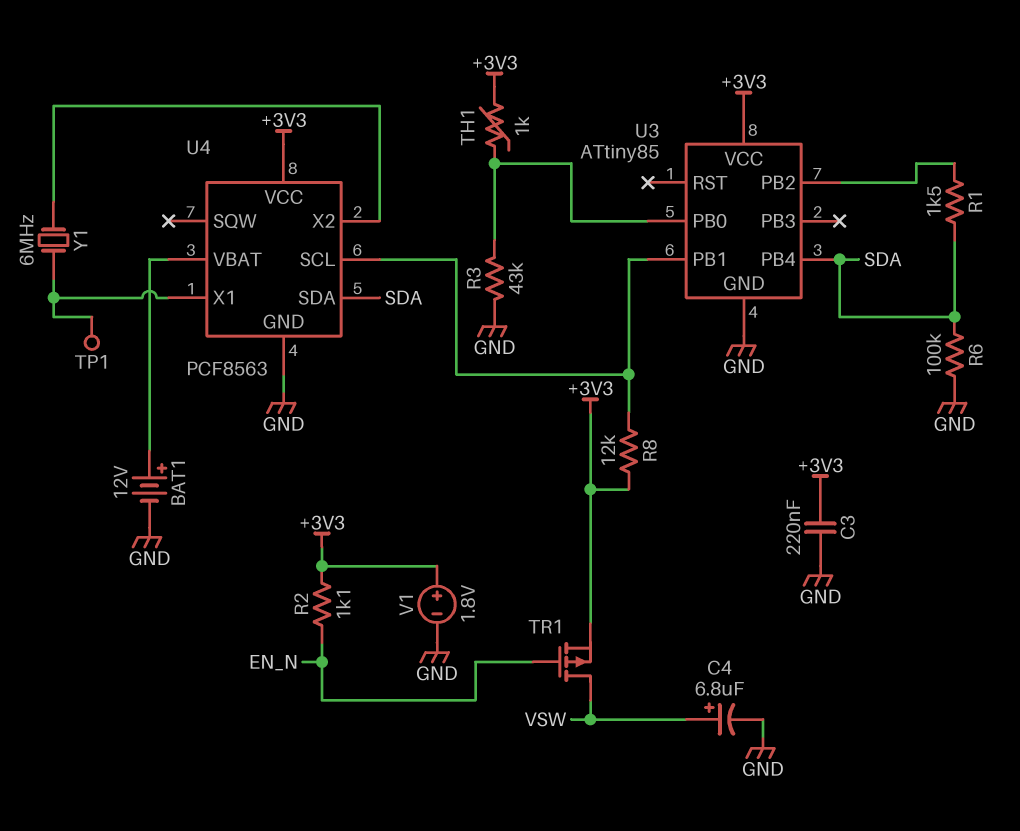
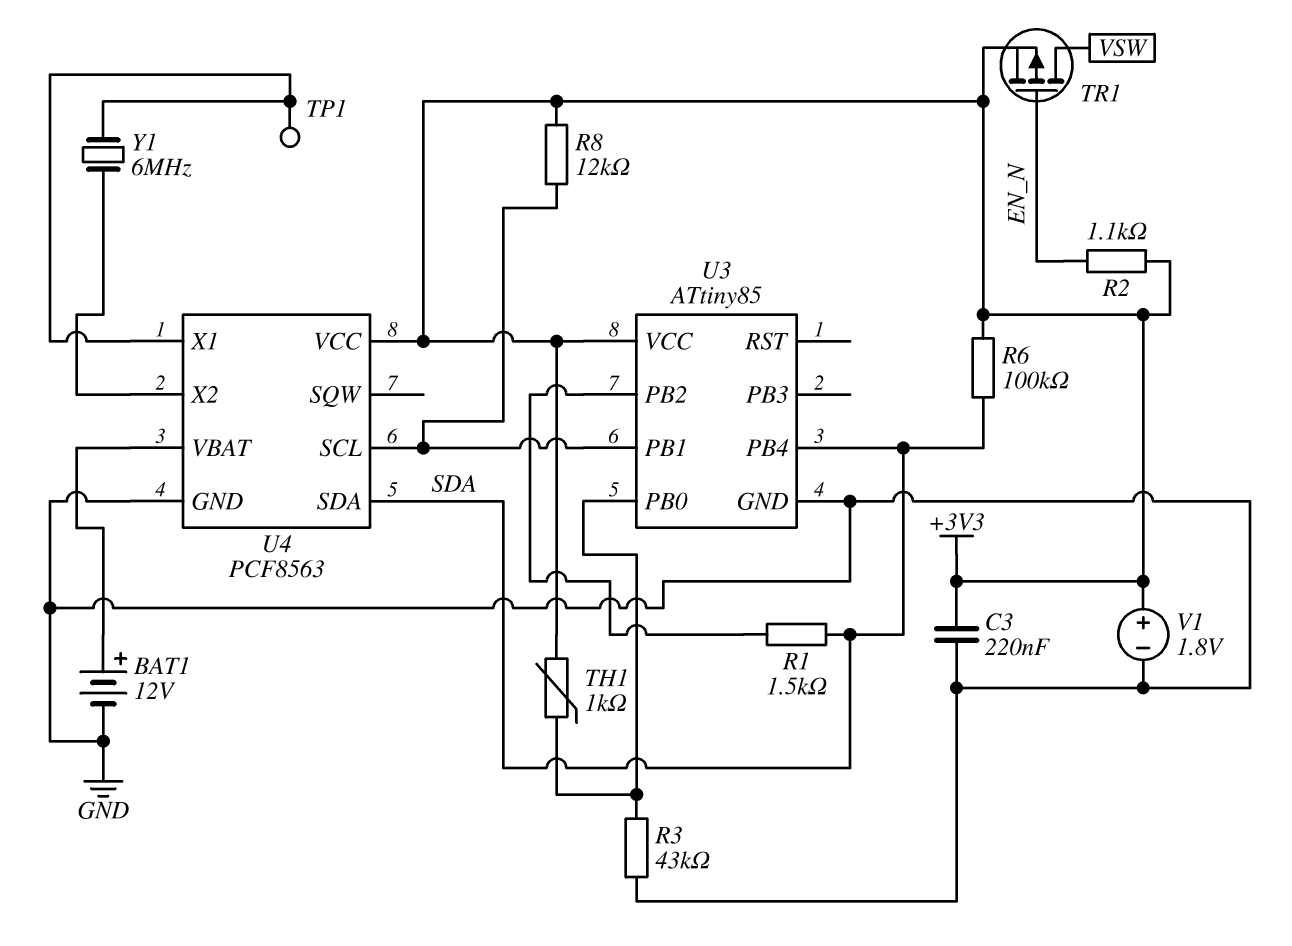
C4: 6.8uF (plus VSW, minus GND) -> none
R6: 100k (GND, SDA) -> 100k (+3V3, SDA)

